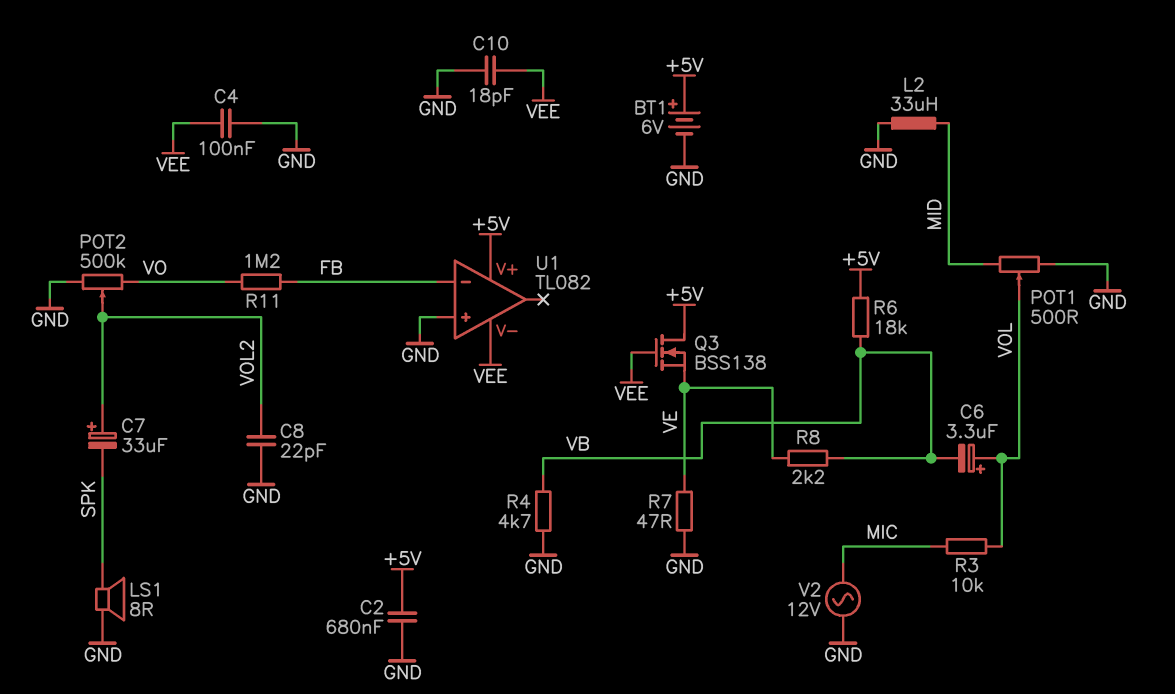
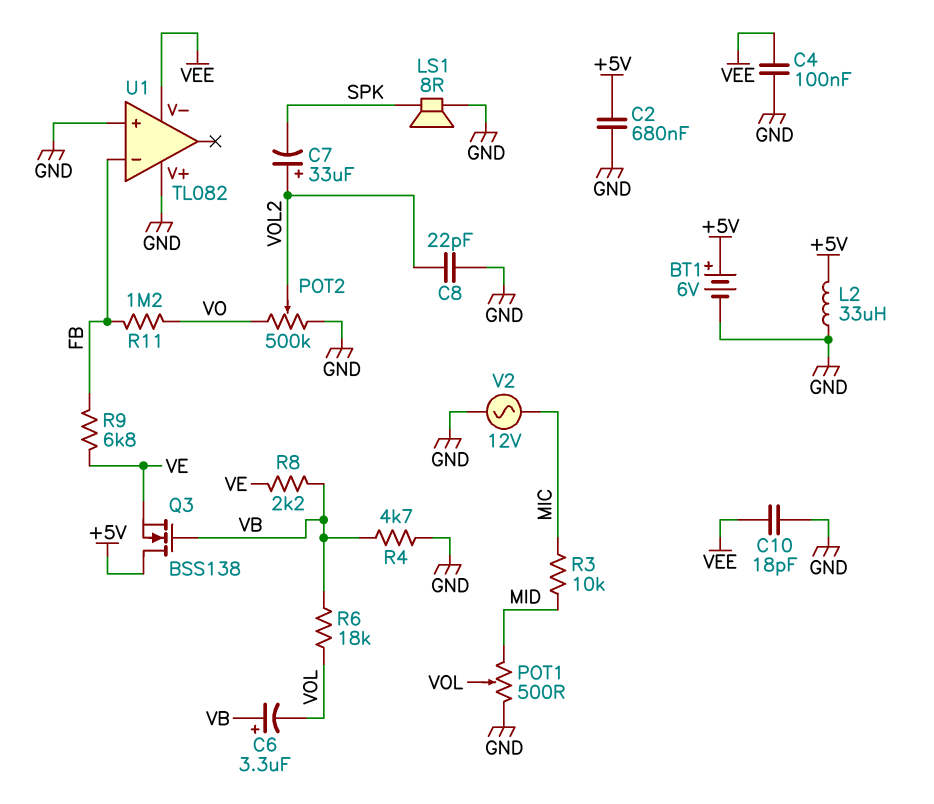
C6: 3.3uF (plus VOL, minus VB) -> 3.3uF (plus VB, minus VOL)
L2: 33uH (GND, MID) -> 33uH (+5V, GND)
Q3: NMOS BSS138 (G VEE, D +5V, S VE) -> NMOS BSS138 (G VB, D +5V, S VE)
R3: 10k (MIC, VOL) -> 10k (MIC, MID)
R6: 18k (+5V, VB) -> 18k (VB, VOL)
R7: 47 (GND, VE) -> none
R9: none -> 6.8k (FB, VE)
U1 pin V+: +5V -> GND

